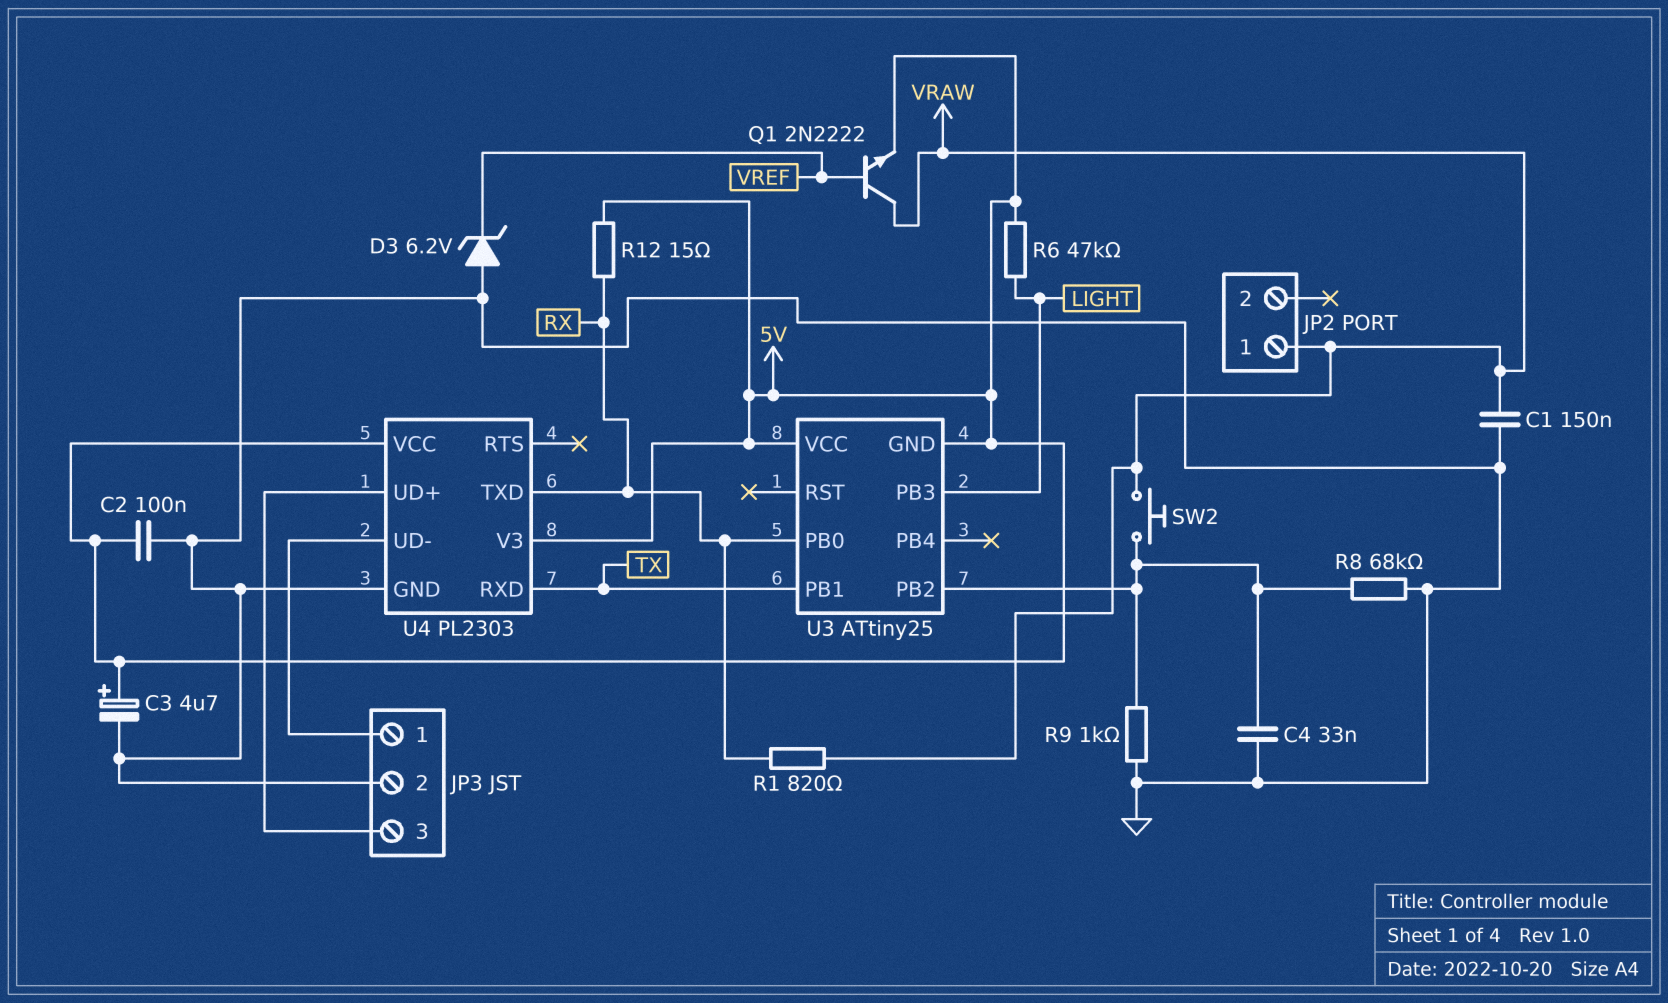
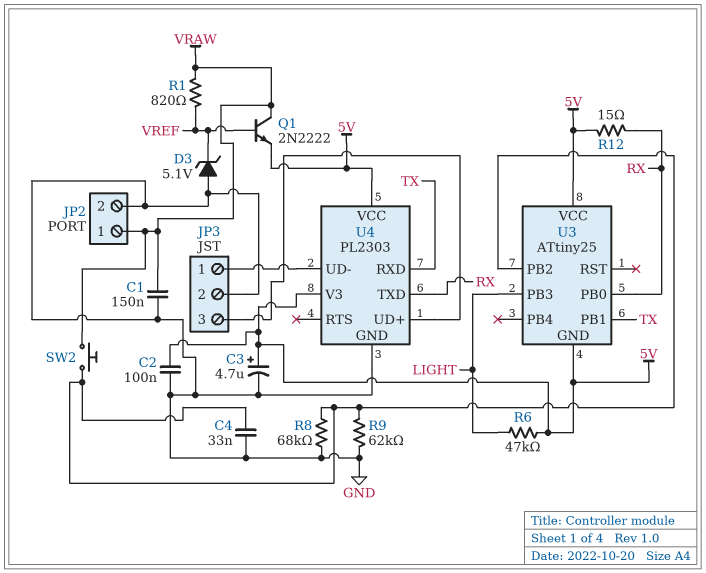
D3: zener 6.2V (A GND, K VREF) -> zener 5.1V (A GND, K VREF)
JP2 pin 2: none -> GND
R1: 820 (RX, VRAW) -> 820 (VRAW, VREF)
R9: 1k (GND, U3/PB2) -> 62k (GND, U3/PB2)

